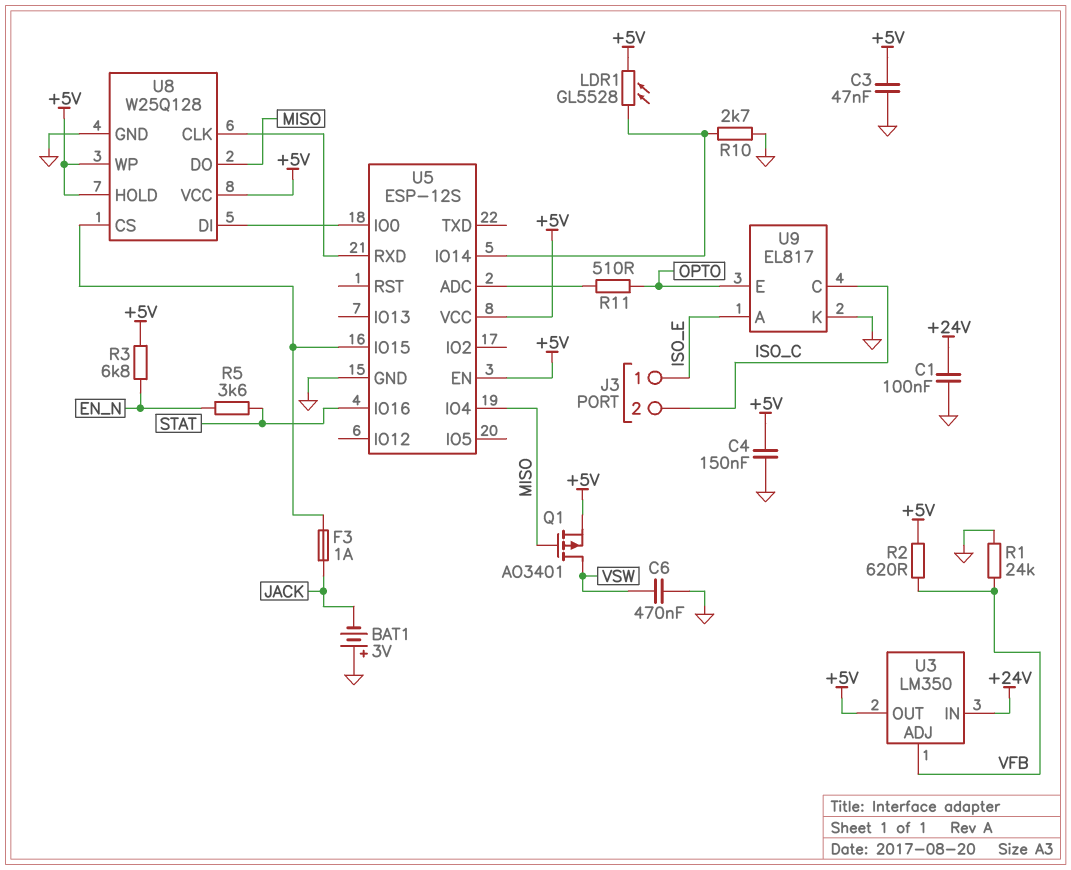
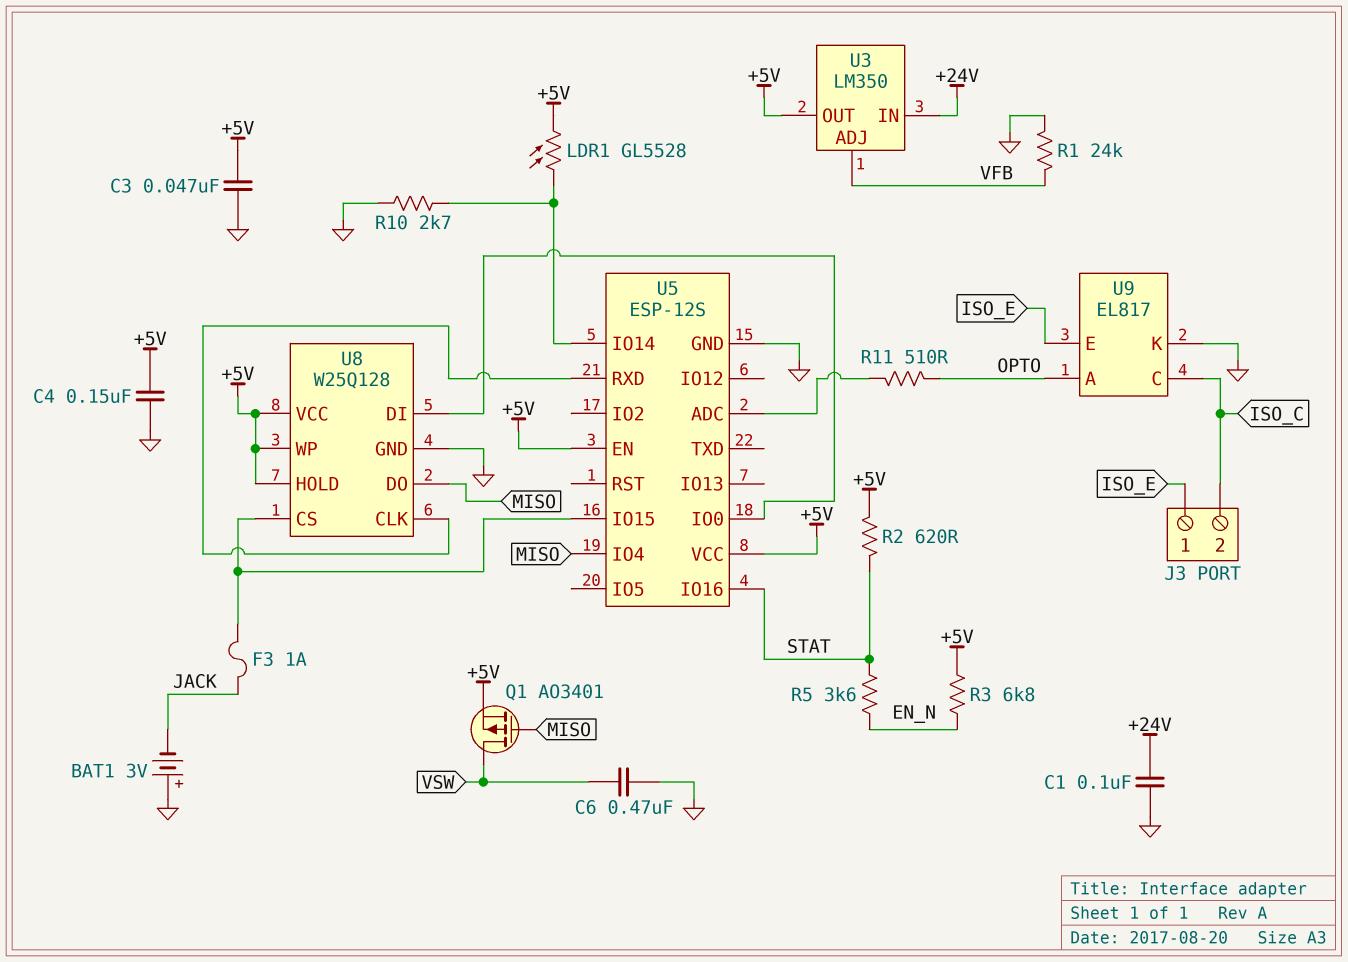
R2: 620 (+5V, VFB) -> 620 (+5V, STAT)
U9 pin A: ISO_E -> OPTO
U9 pin E: OPTO -> ISO_E

